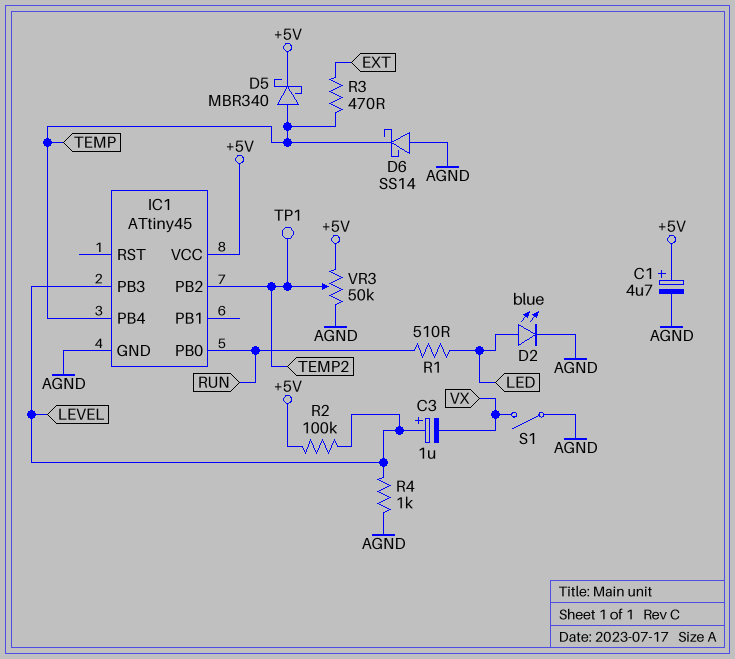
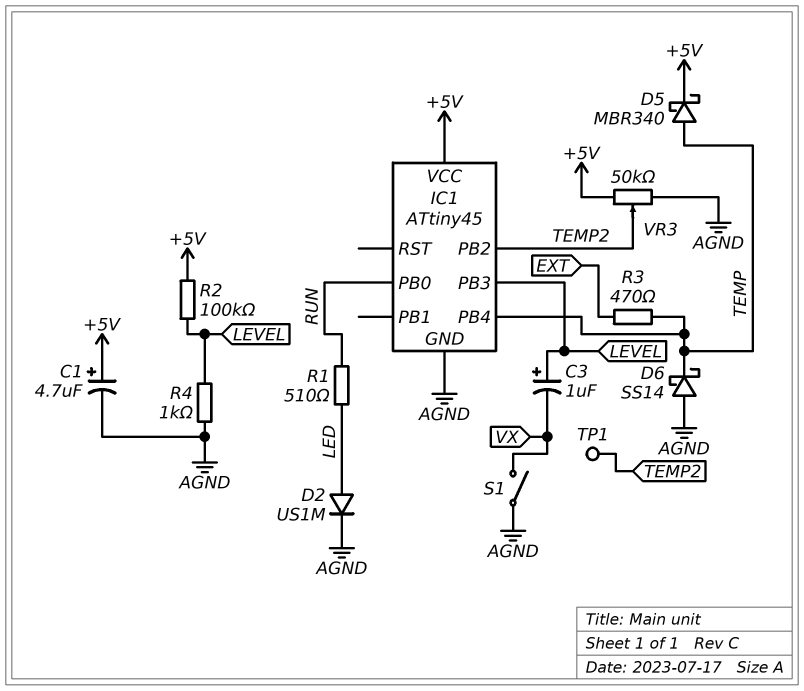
D2: LED blue (A LED, K AGND) -> diode US1M (A LED, K AGND)

